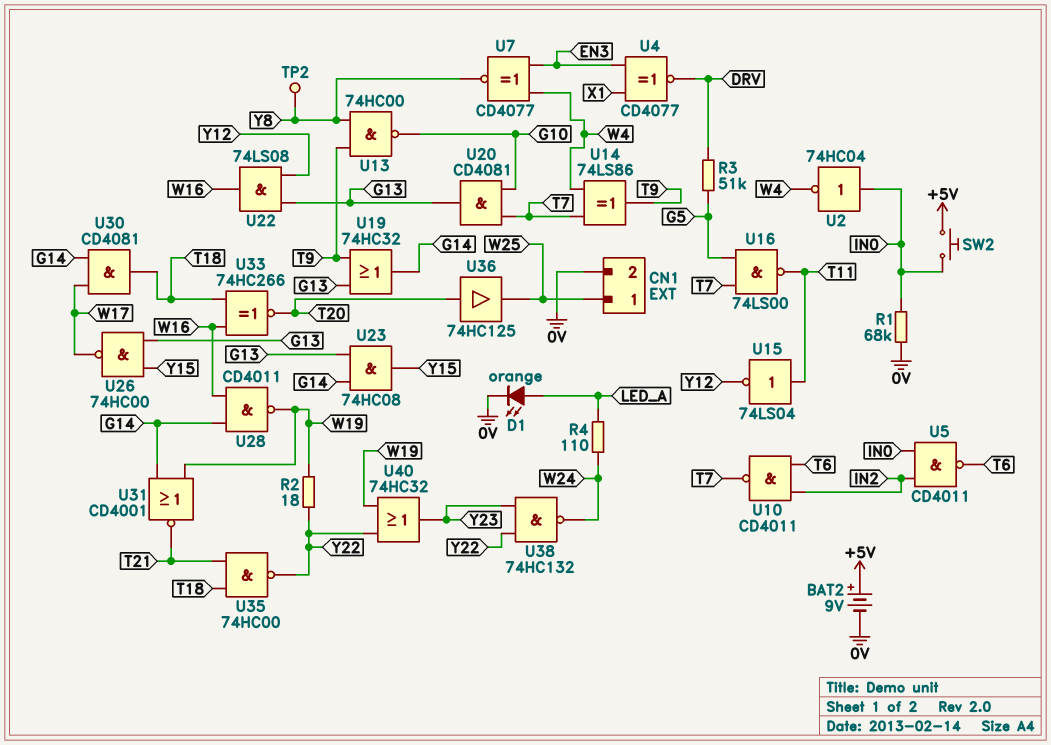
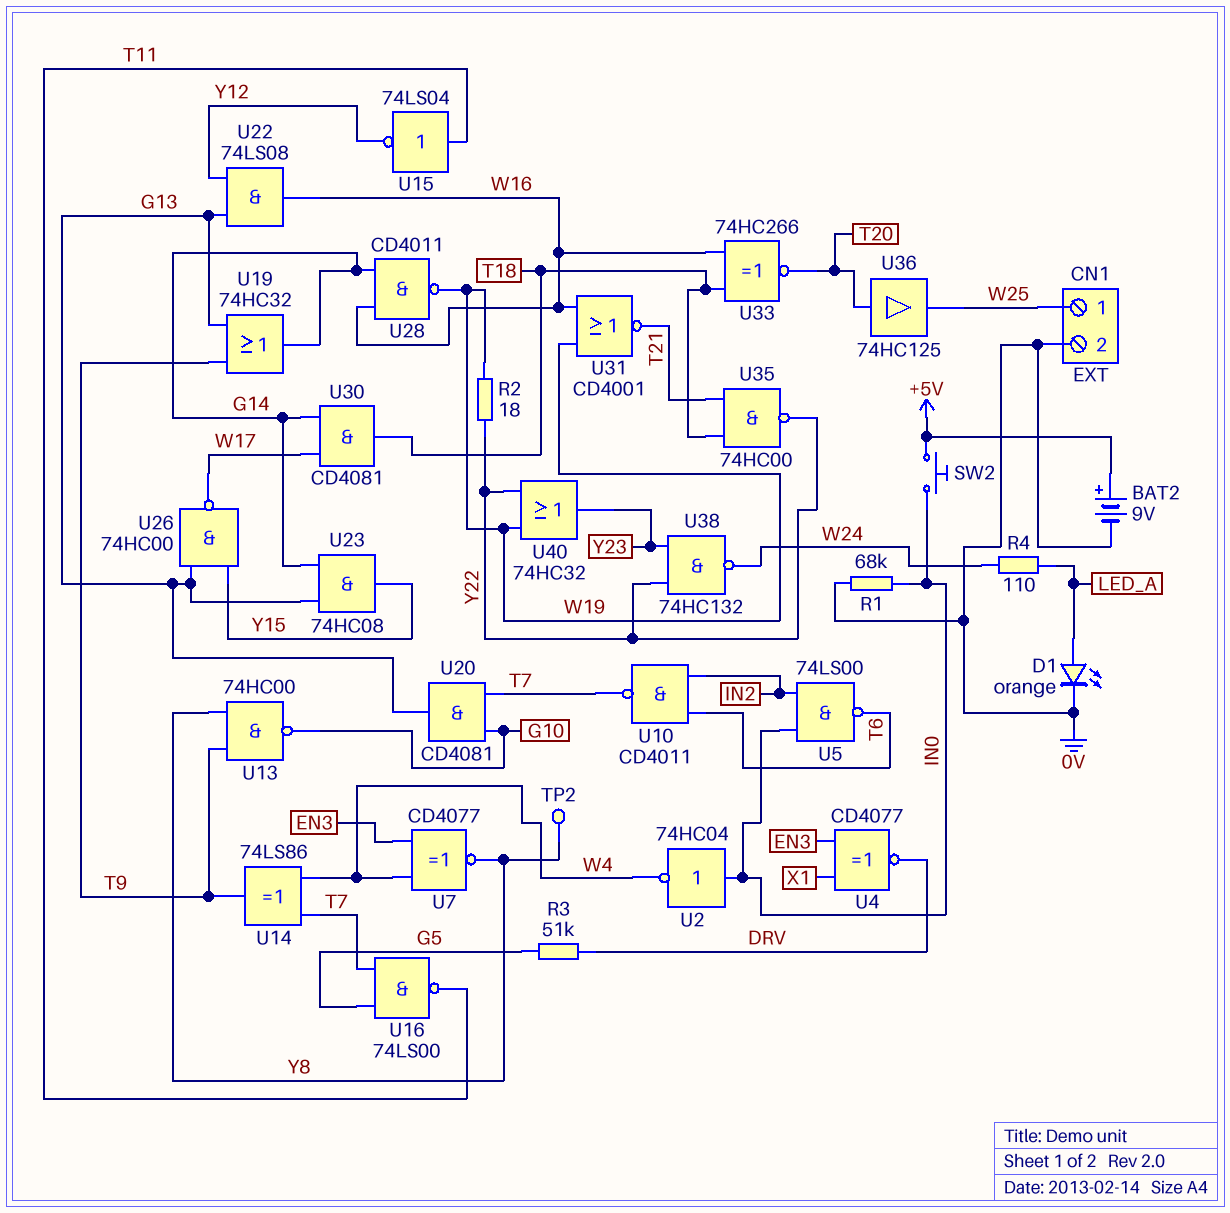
U5: NAND CD4011 (in IN0, in IN2, out T6) -> NAND 74LS00 (in IN0, in IN2, out T6)
U31: NOR CD4001 (in G14, in W19, out T21) -> NOR CD4001 (in W16, in W19, out T21)

